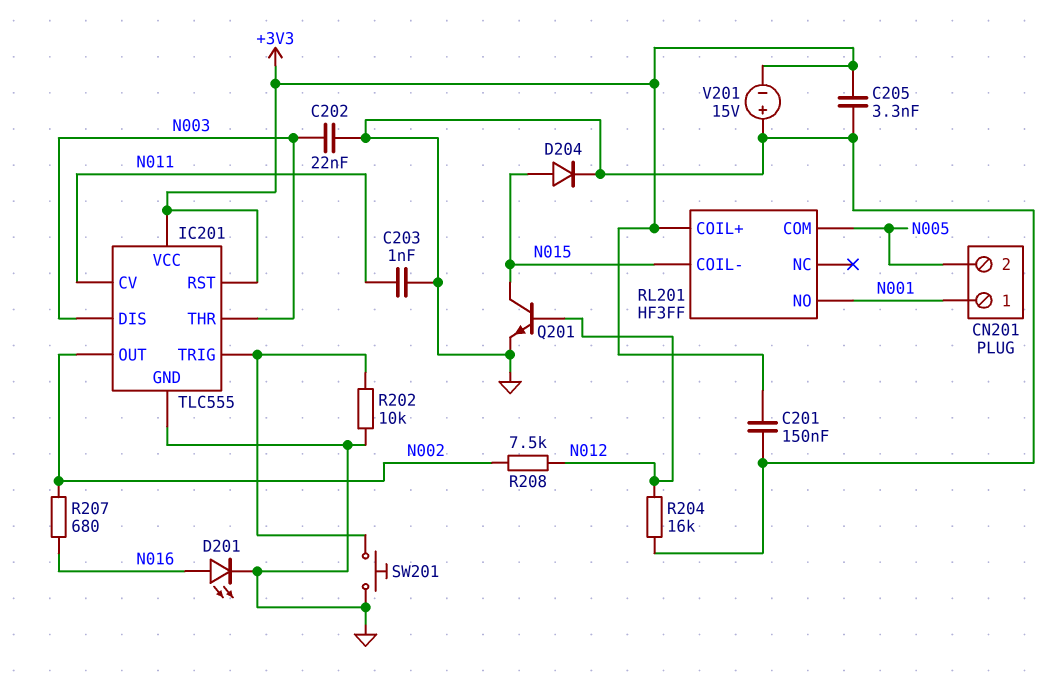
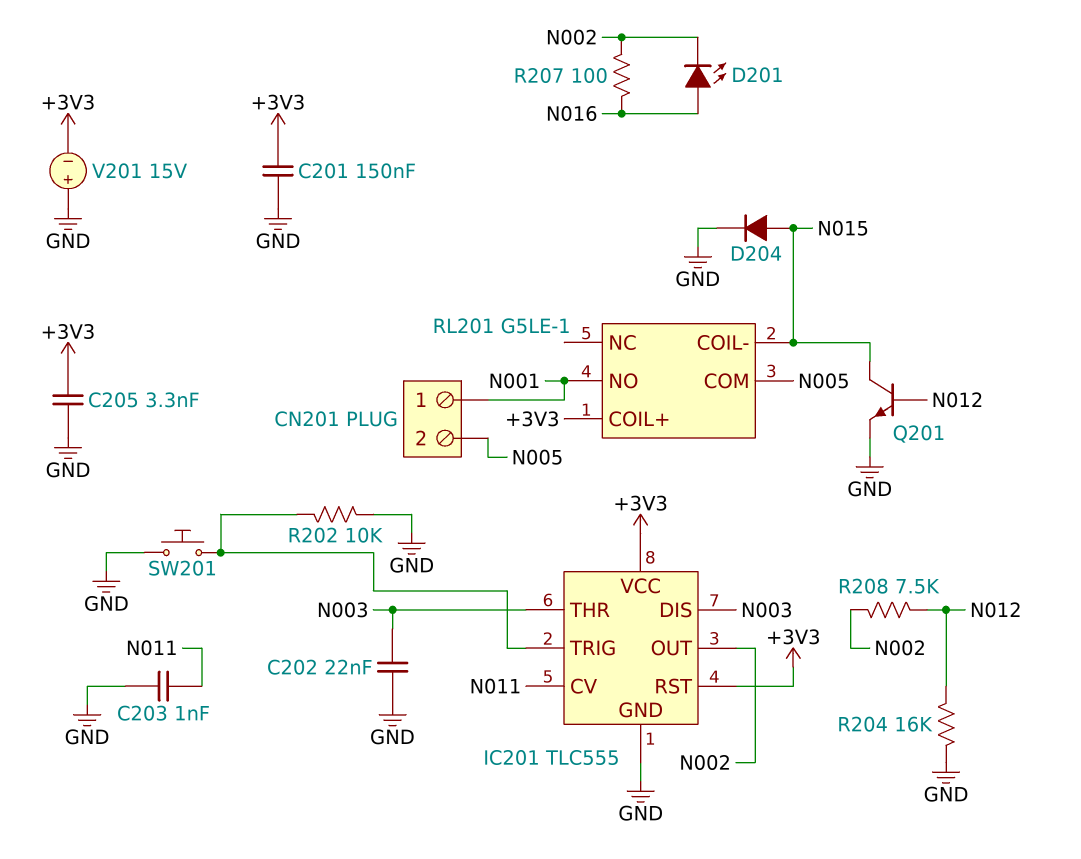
D201: LED (A N016, K GND) -> LED (A N016, K N002)
R207: 680 (N002, N016) -> 100 (N002, N016)
RL201: HF3FF -> G5LE-1

